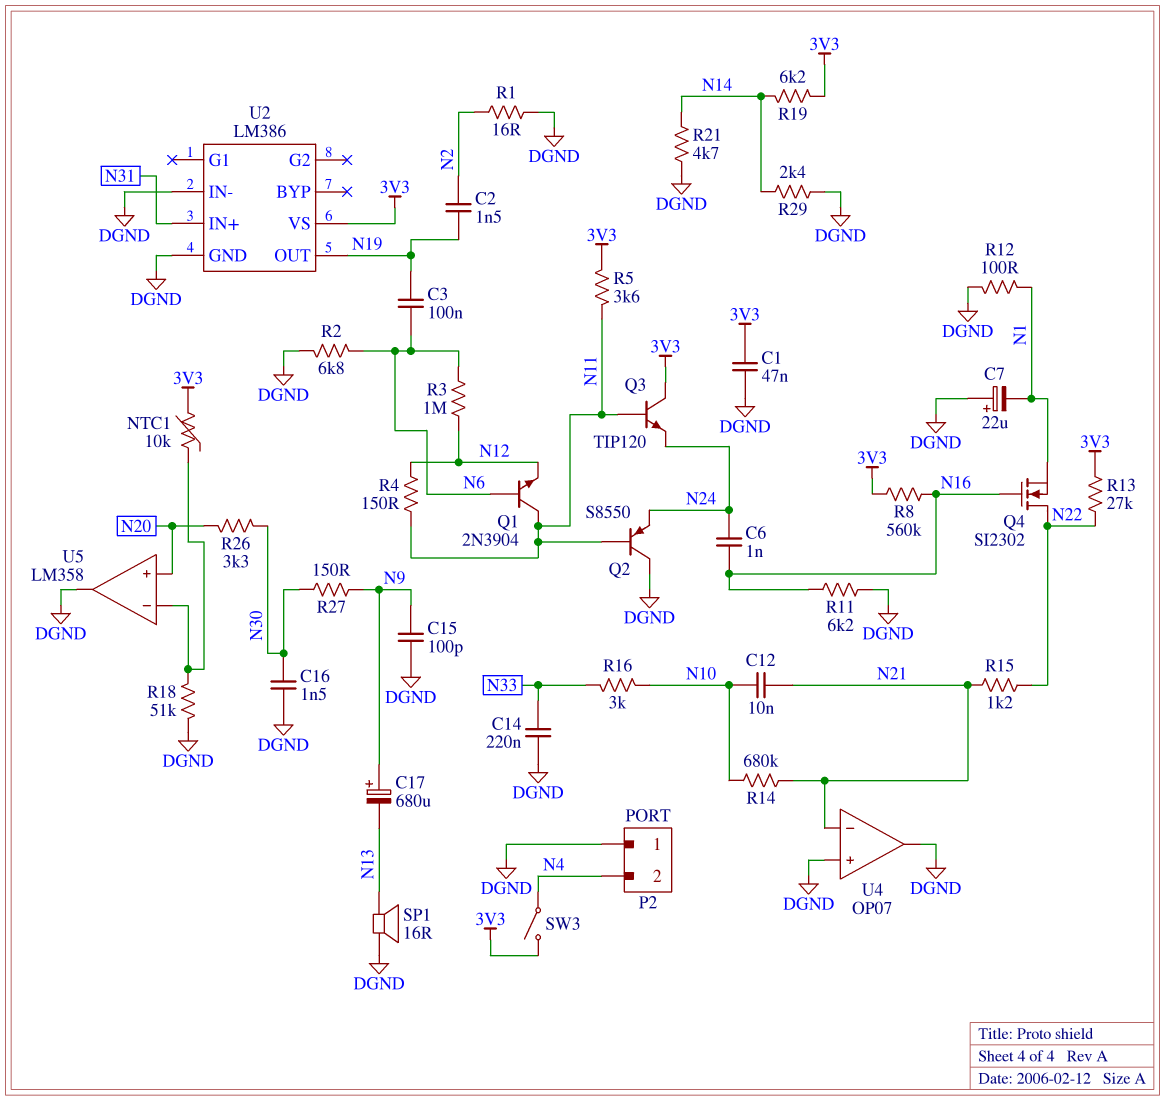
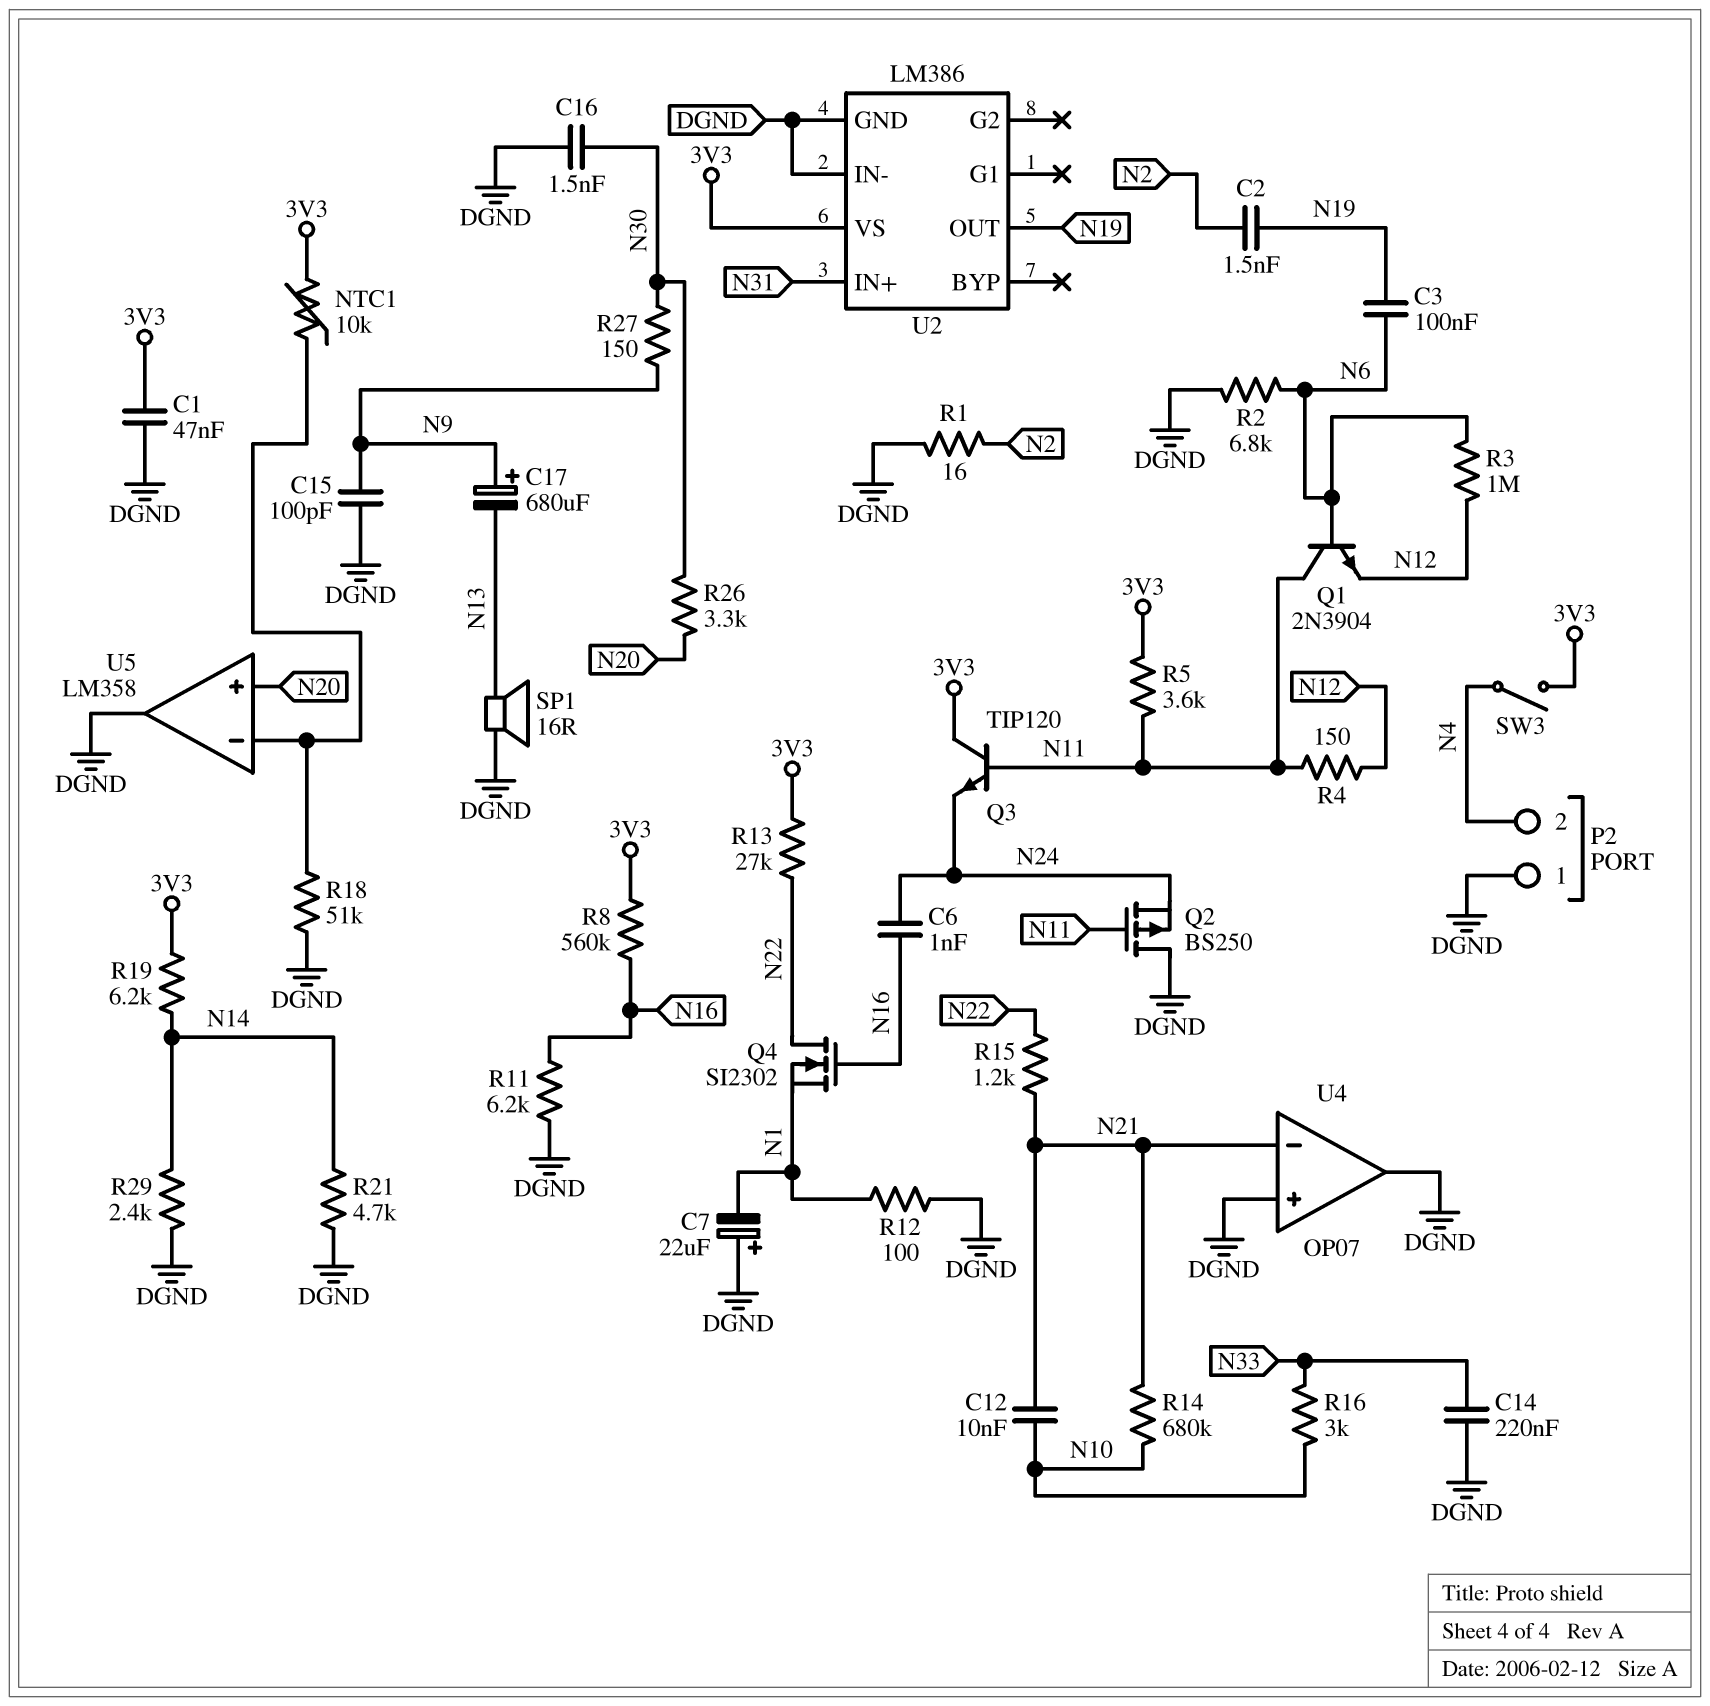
Q2: PNP S8550 (B N11, C DGND, E N24) -> PMOS BS250 (G N11, D DGND, S N24)

